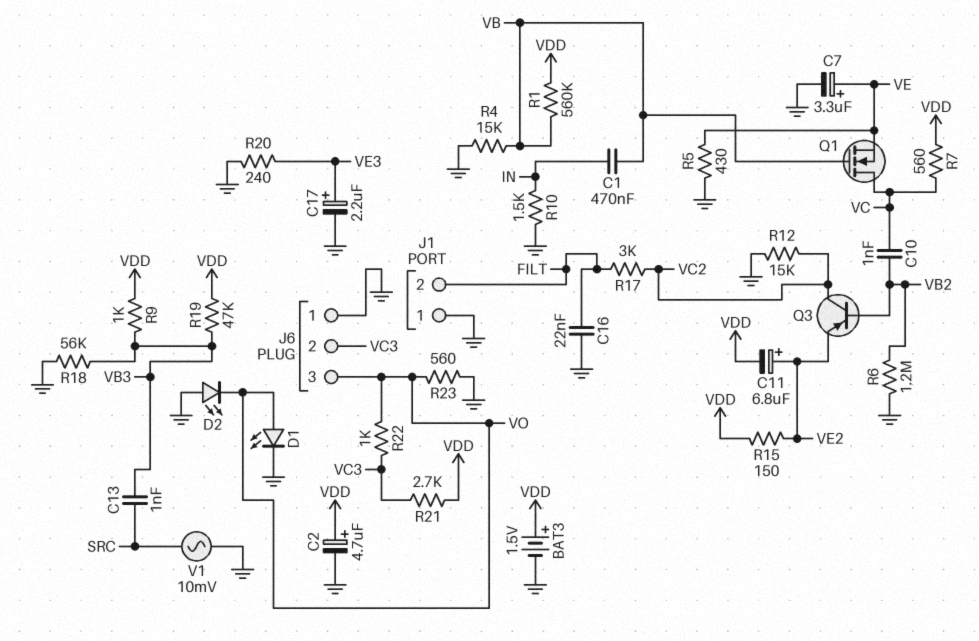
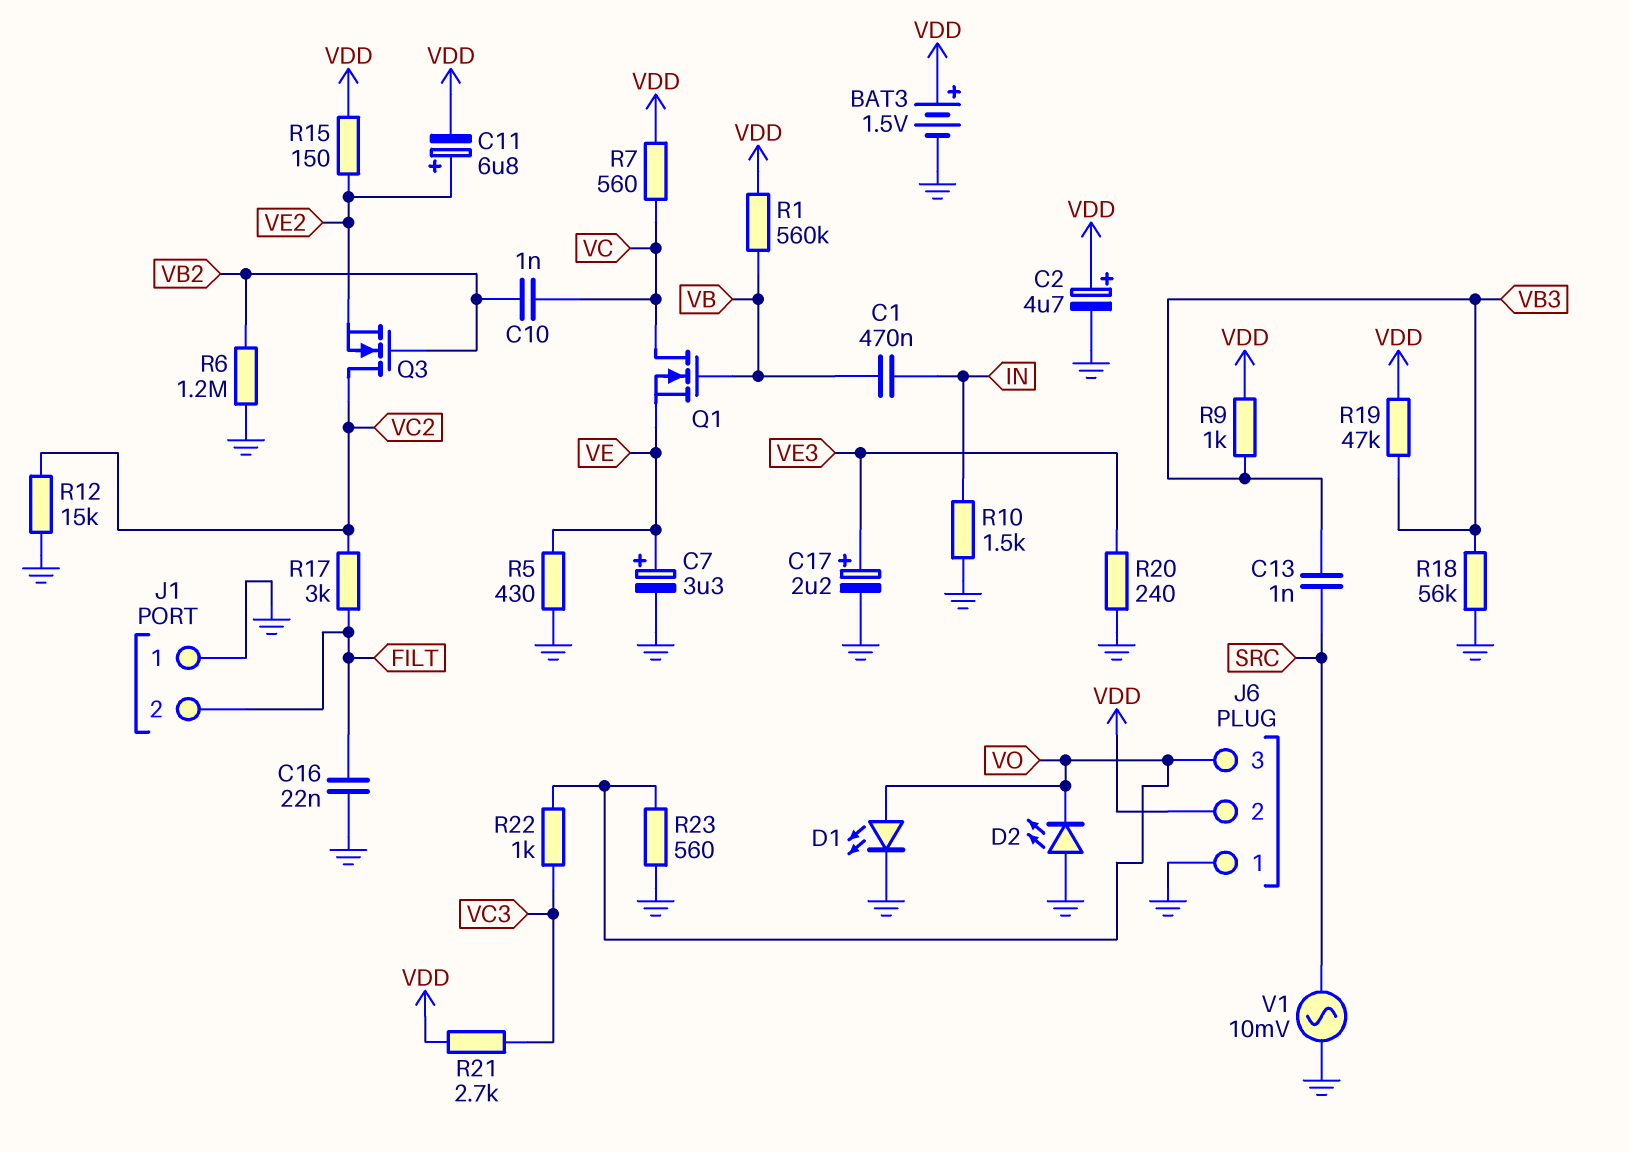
J6 pin 2: VC3 -> VDD
Q3: PNP (B VB2, C VC2, E VE2) -> NMOS (G VB2, D VC2, S VE2)
R4: 15k (GND, VB) -> none

